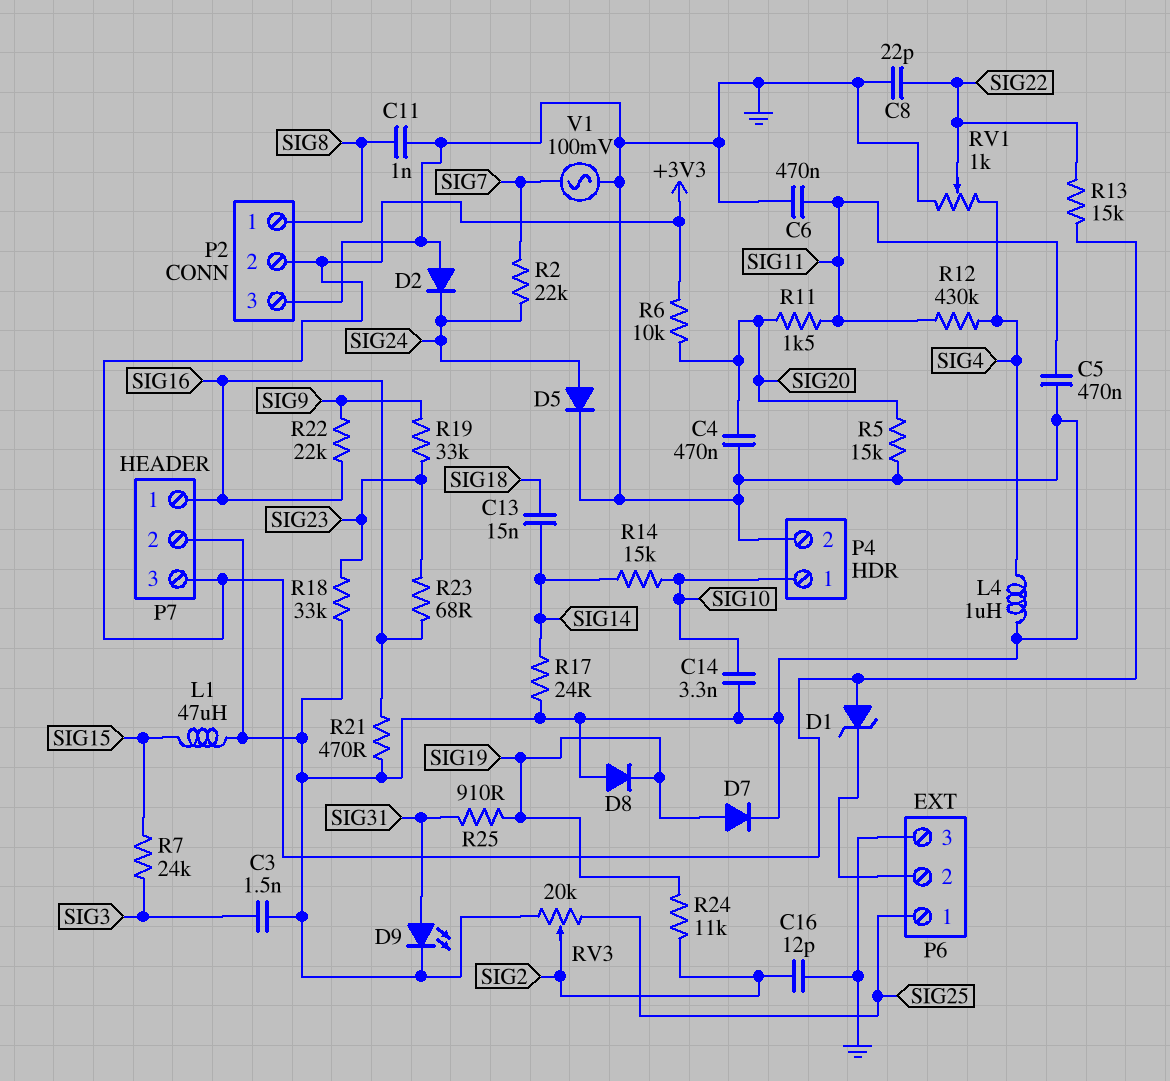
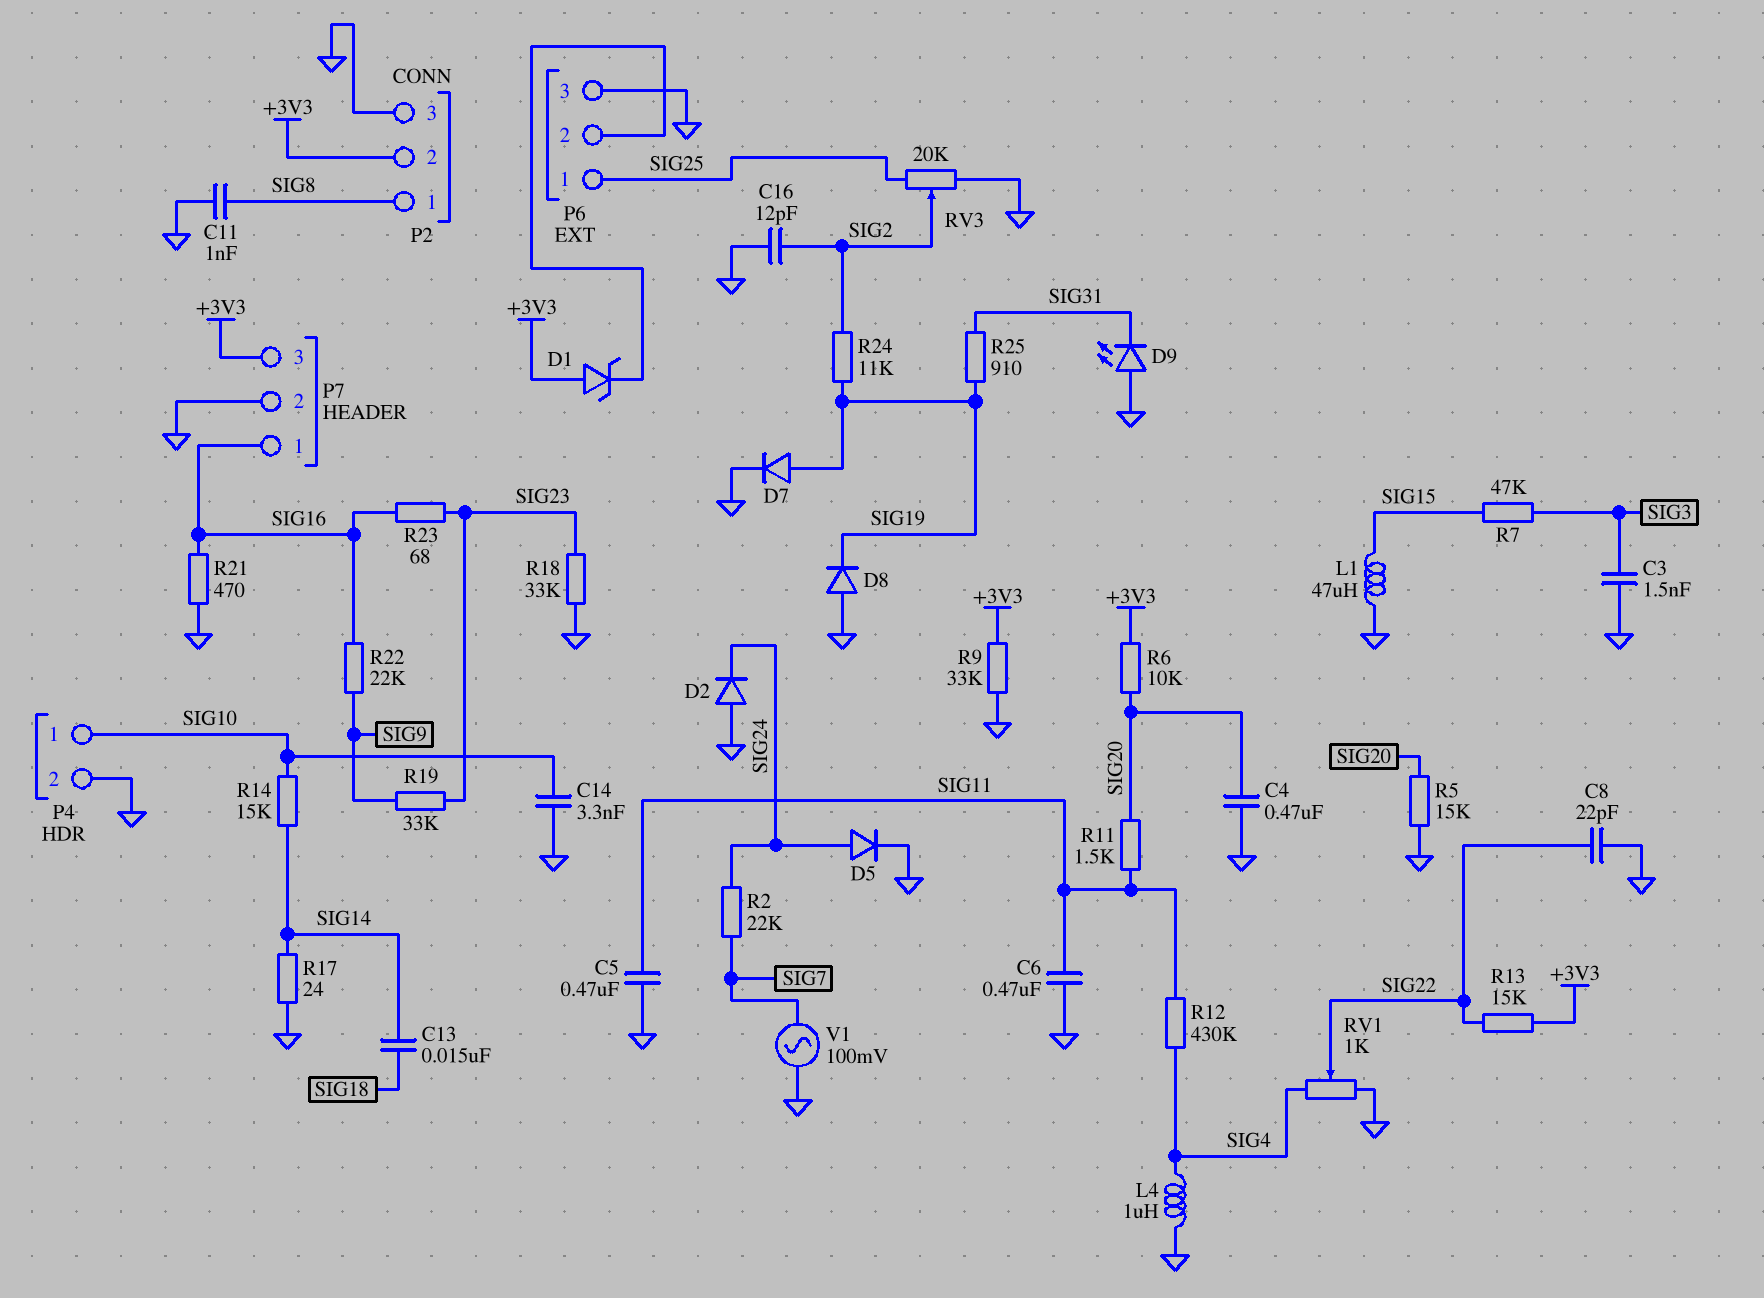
D9: LED (A SIG31, K GND) -> LED (A GND, K SIG31)
R7: 24k (SIG3, SIG15) -> 47k (SIG3, SIG15)
R9: none -> 33k (+3V3, GND)

